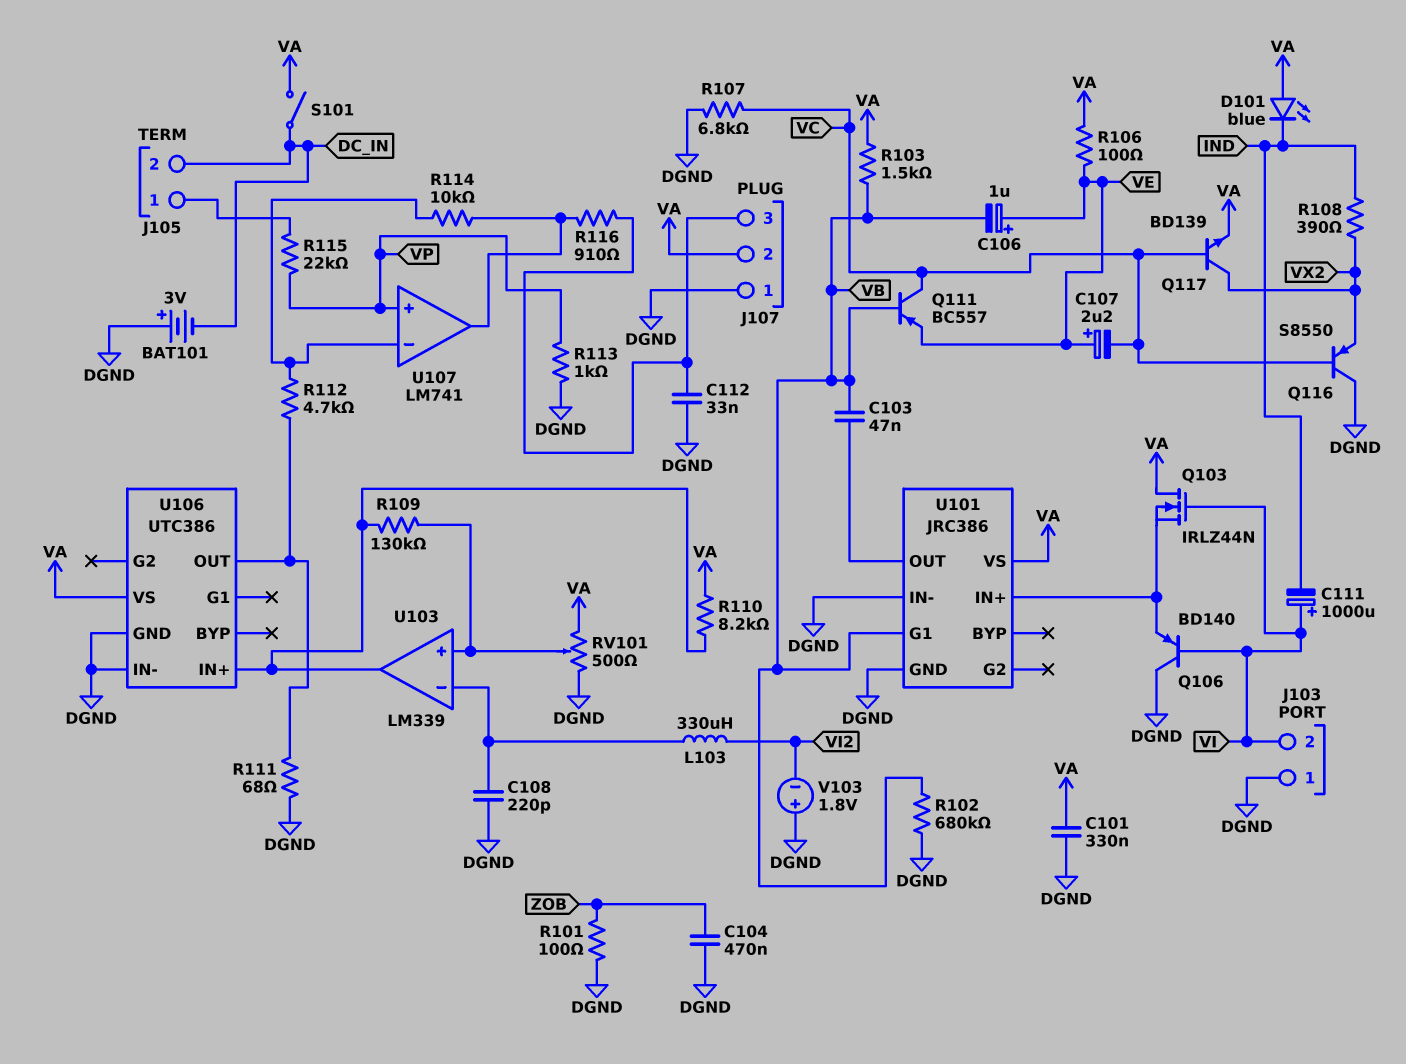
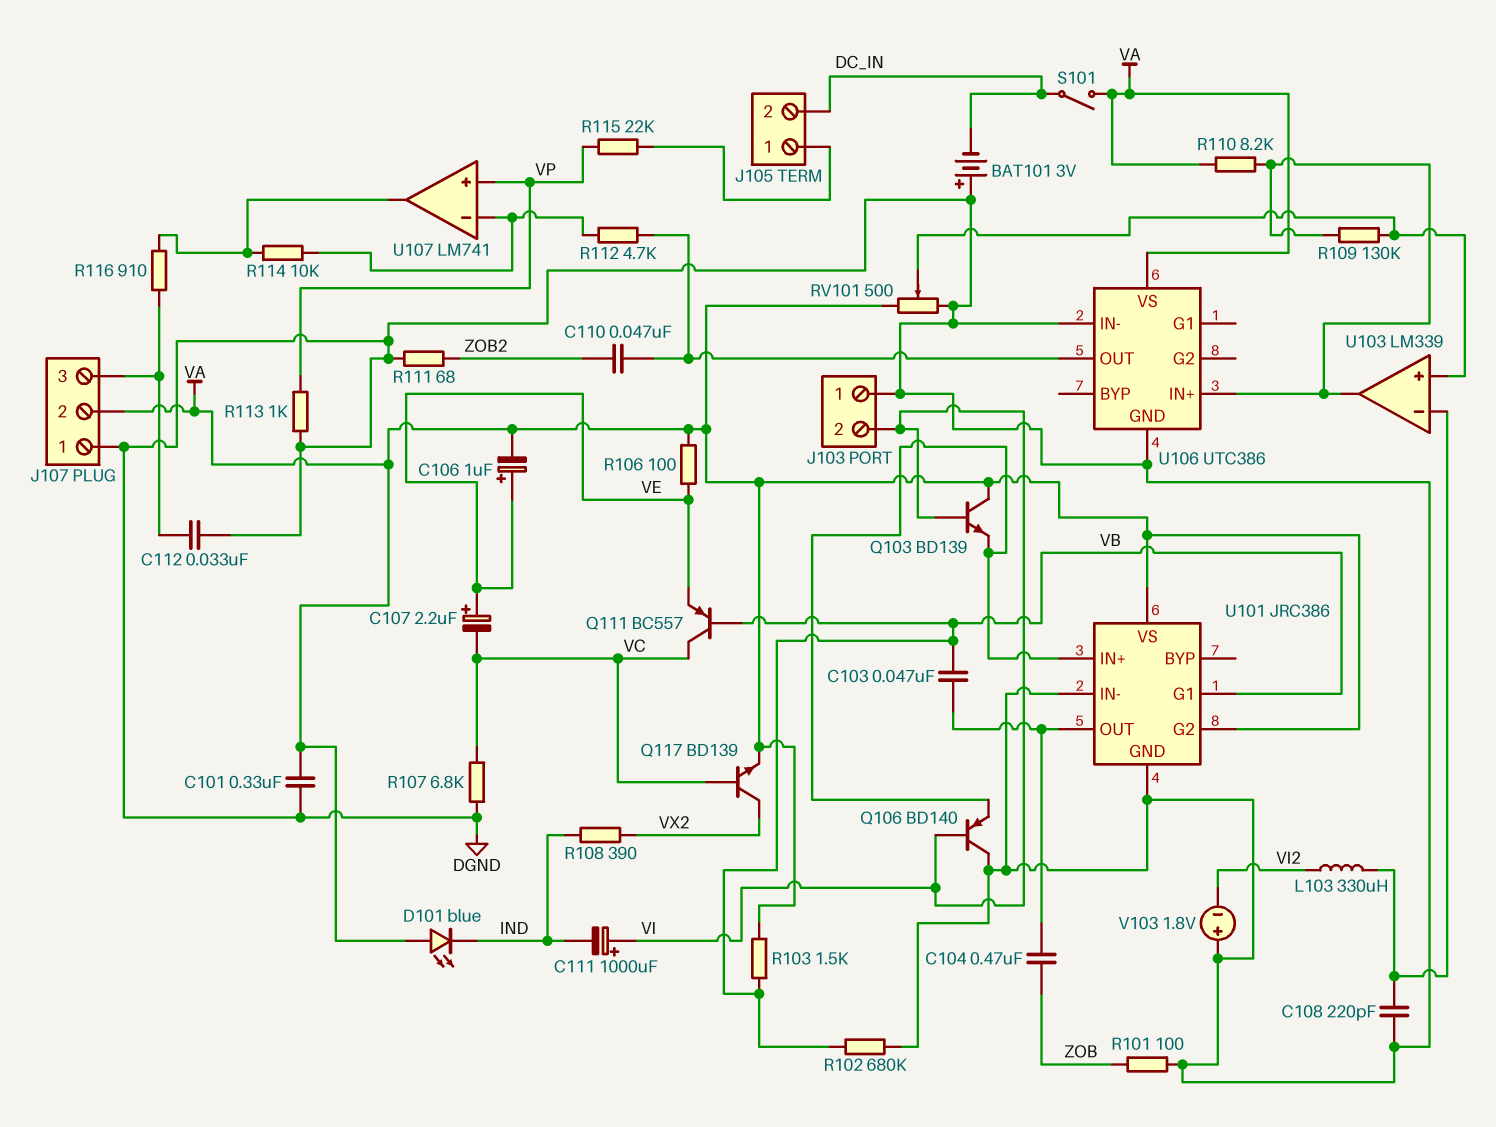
C104: 470nF (DGND, ZOB) -> 470nF (U101/OUT, ZOB)
C106: 1uF (plus VE, minus VB) -> 1uF (plus VE, minus VA)
C110: none -> 47nF (U106/OUT, ZOB2)
Q103: NMOS IRLZ44N (G VI, D VA, S U101/IN+) -> NPN BD139 (B VI, C VA, E U101/IN+)
Q116: PNP S8550 (B VC, C DGND, E VX2) -> none
R111: 68 (DGND, U106/OUT) -> 68 (DGND, ZOB2)
U101 pin G2: none -> VA

